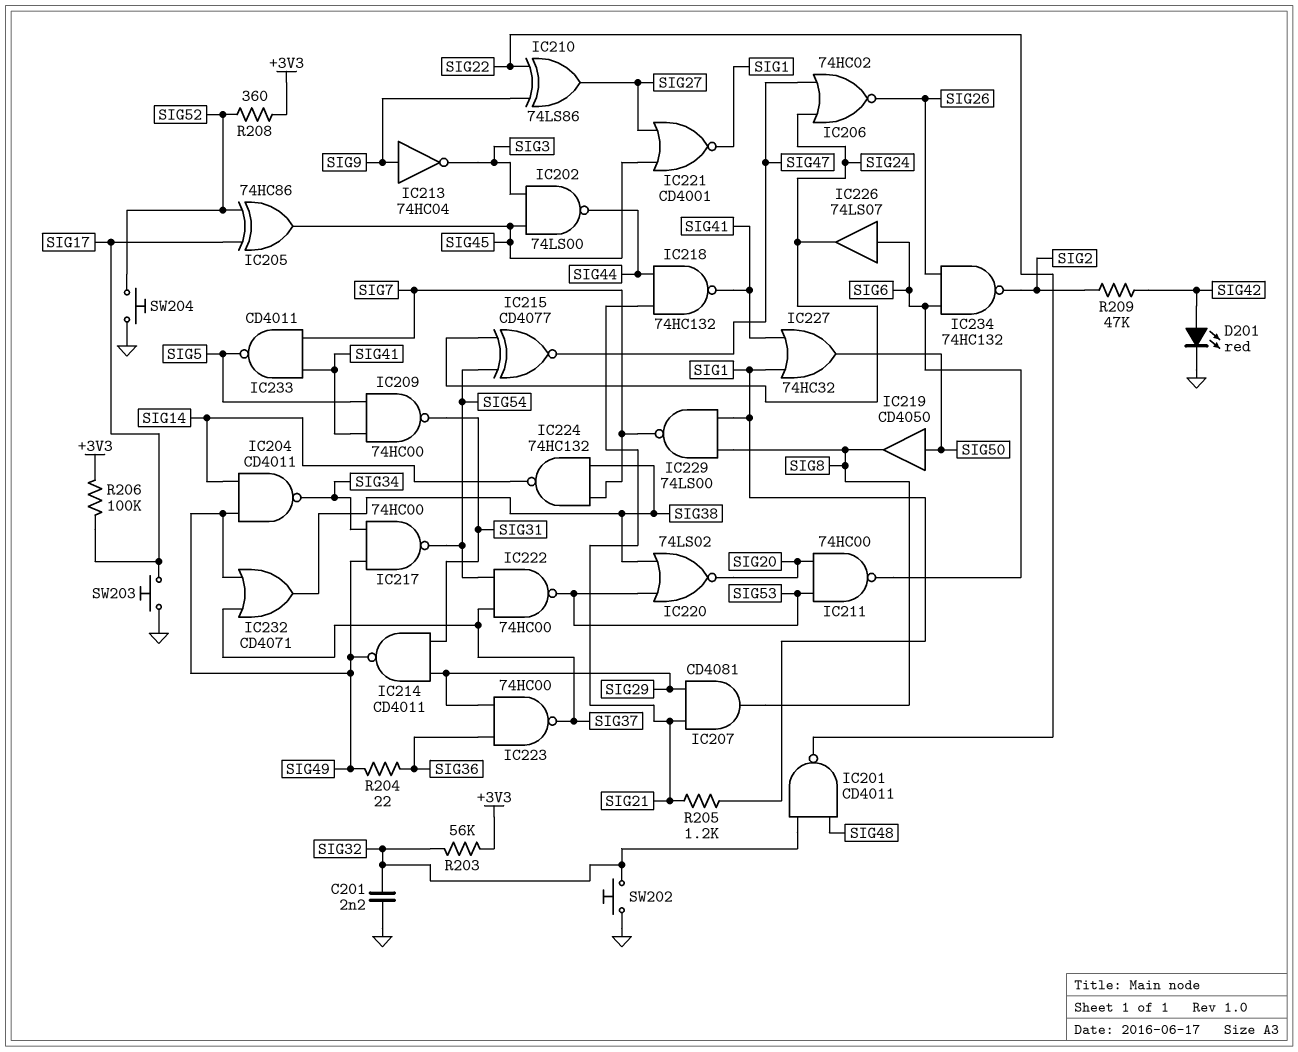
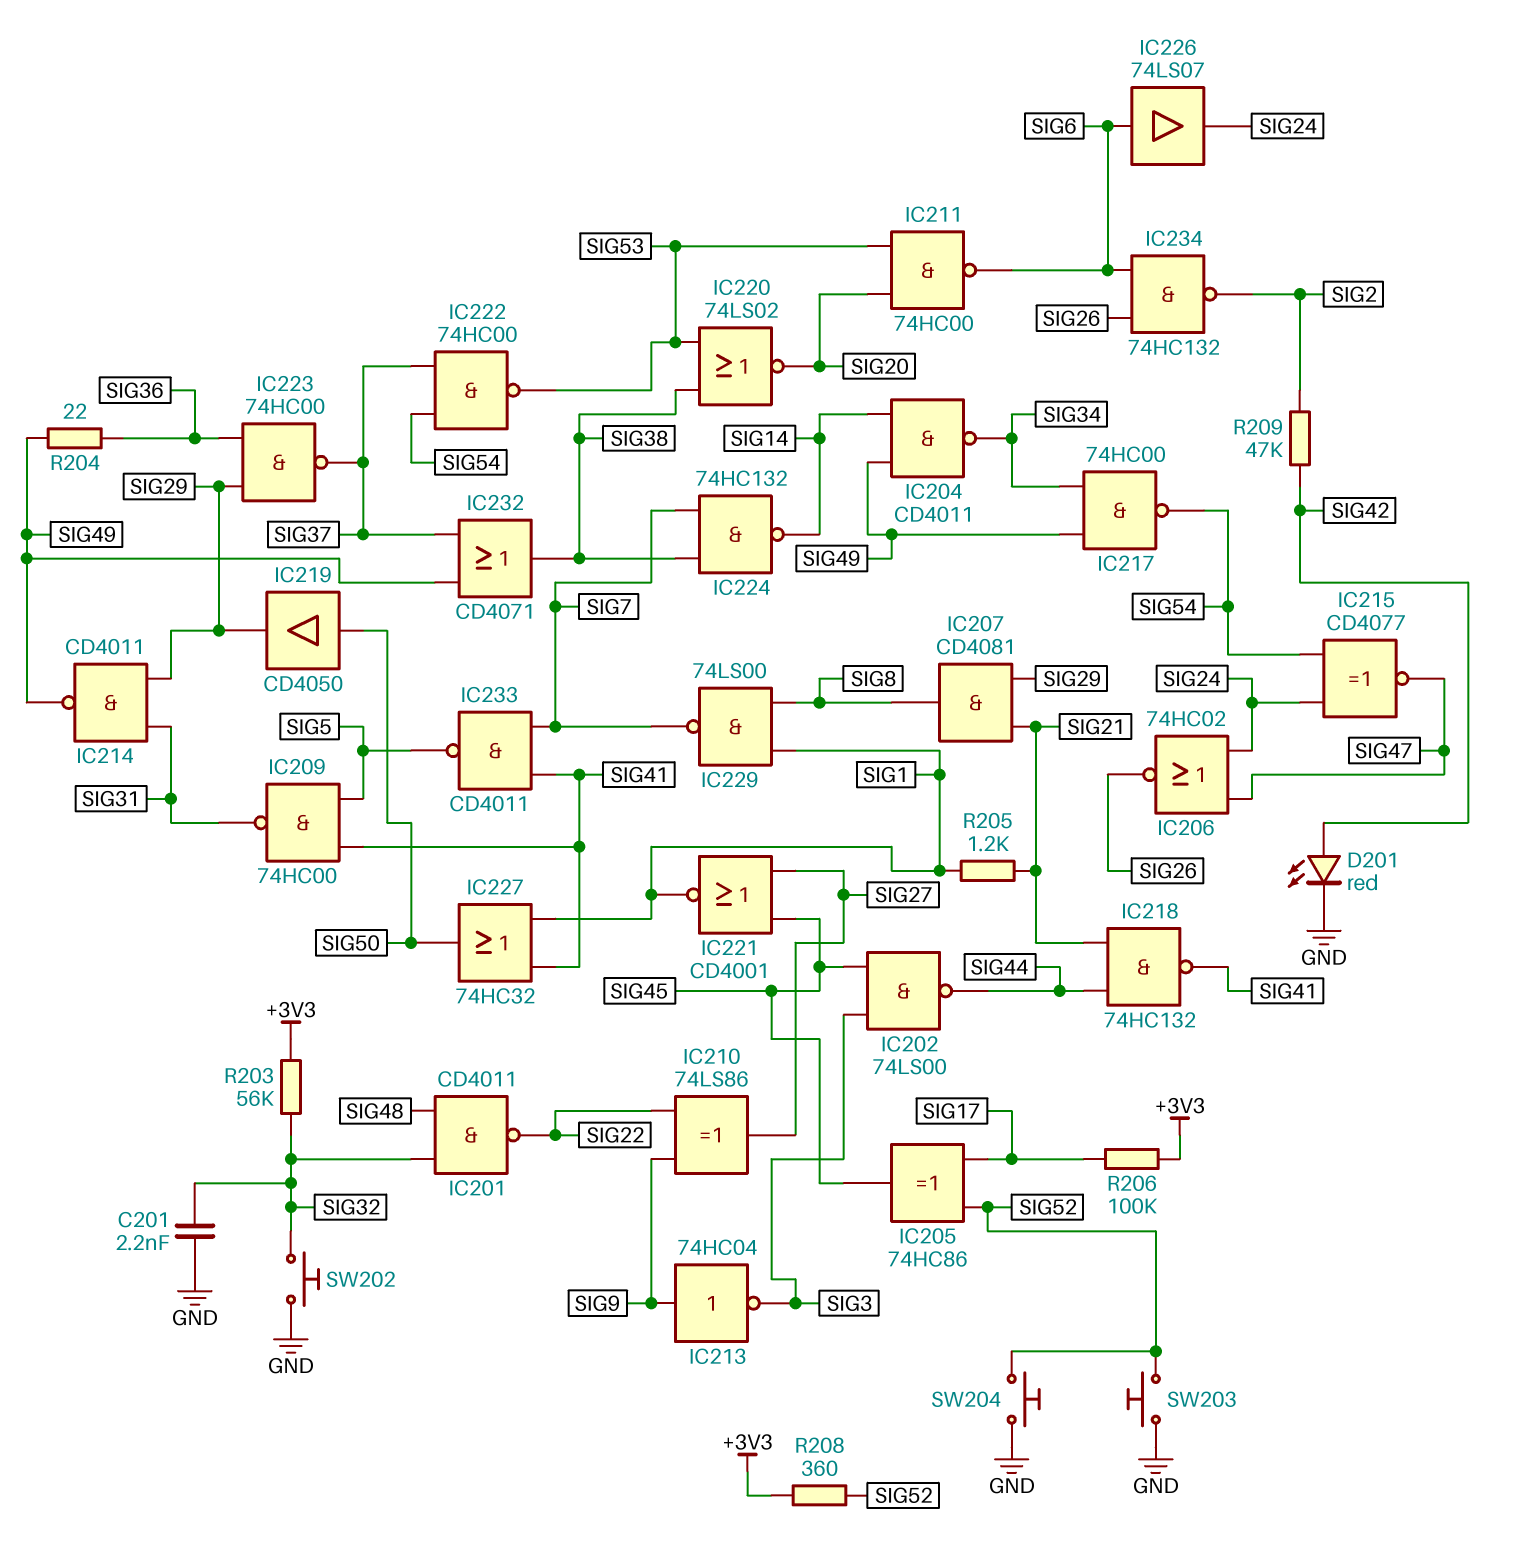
IC219: buffer CD4050 (in SIG50, out SIG8) -> buffer CD4050 (in SIG50, out SIG29)
SW203: button (GND, SIG17) -> button (GND, SIG52)

